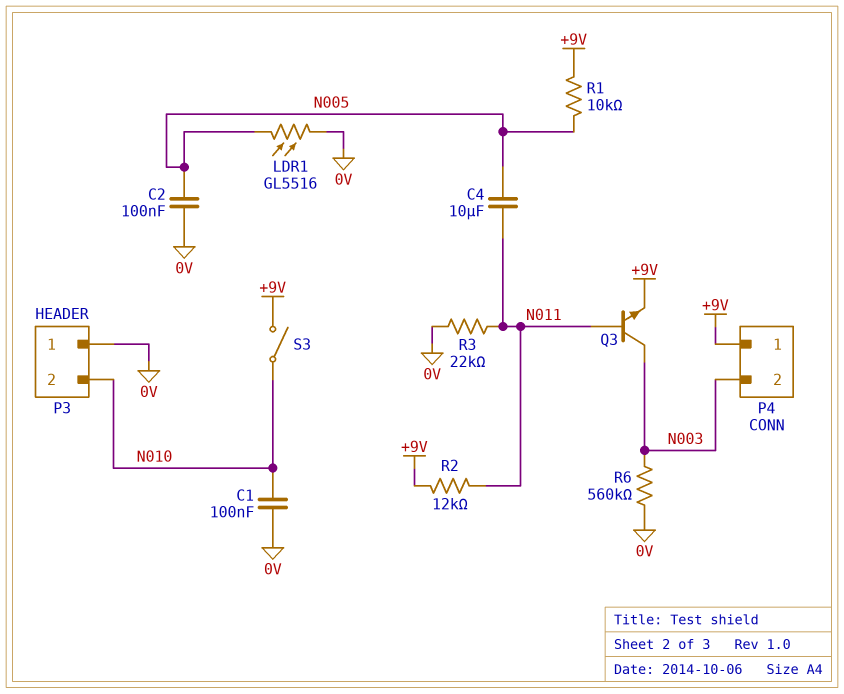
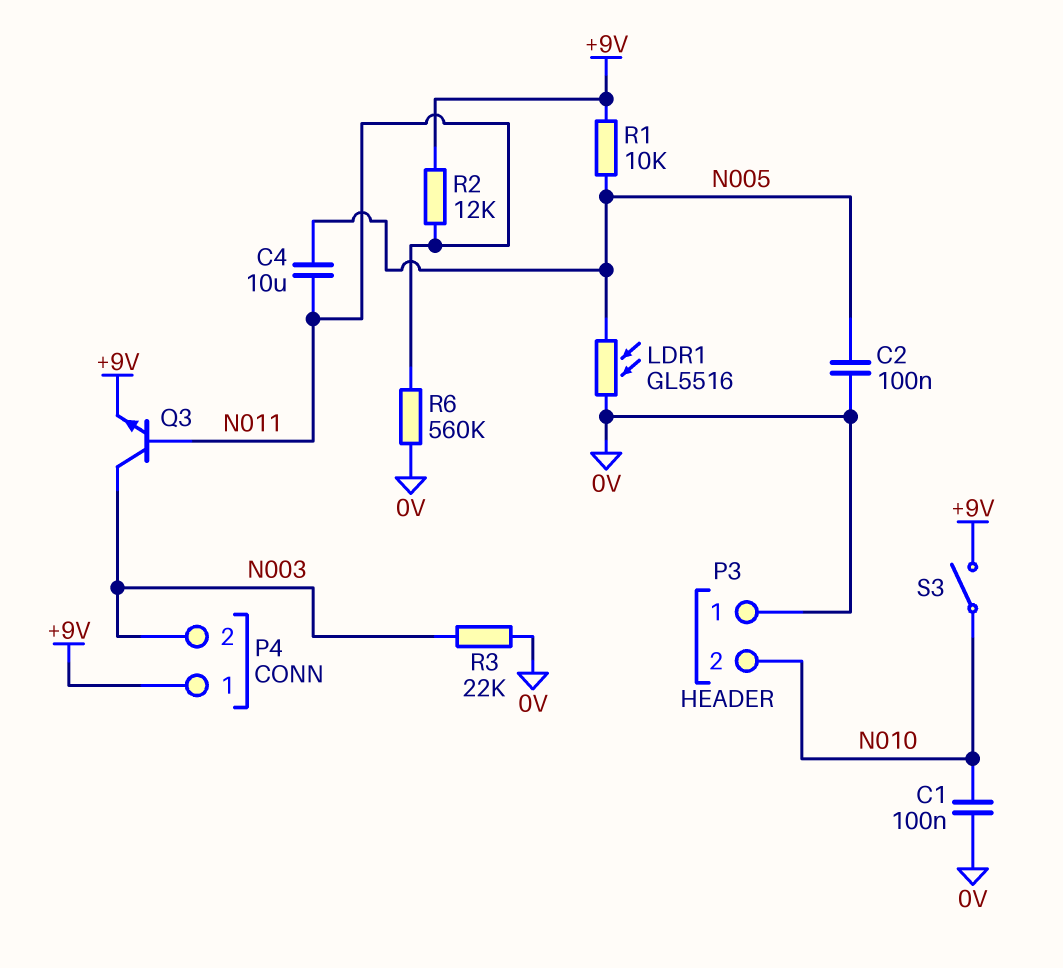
R3: 22k (0V, N011) -> 22k (0V, N003)
R6: 560k (0V, N003) -> 560k (0V, N011)

